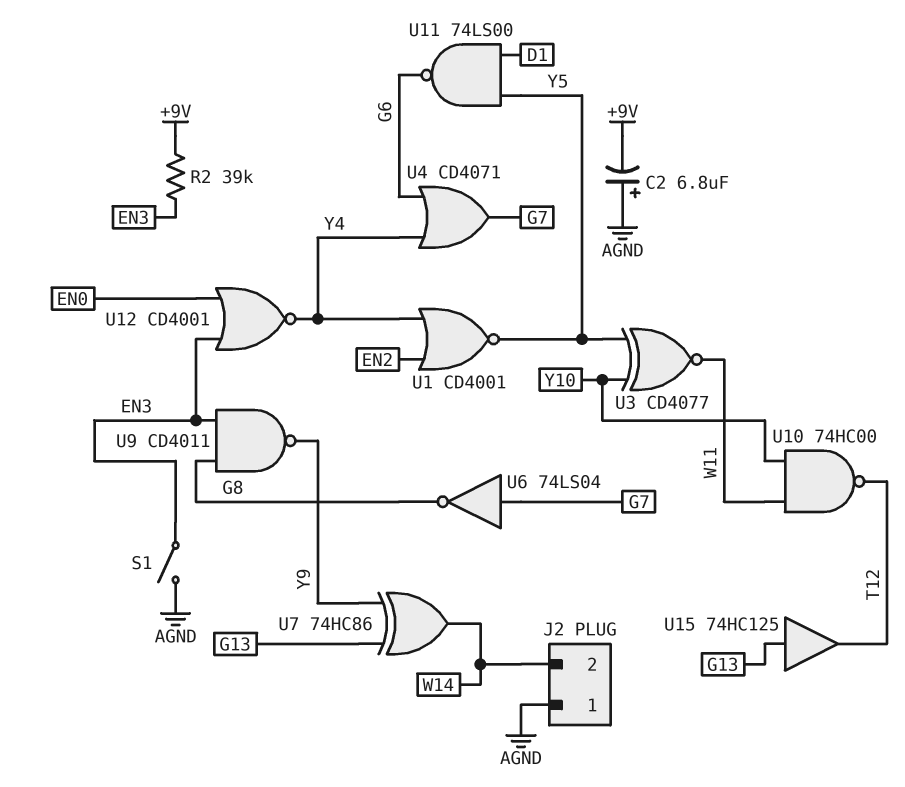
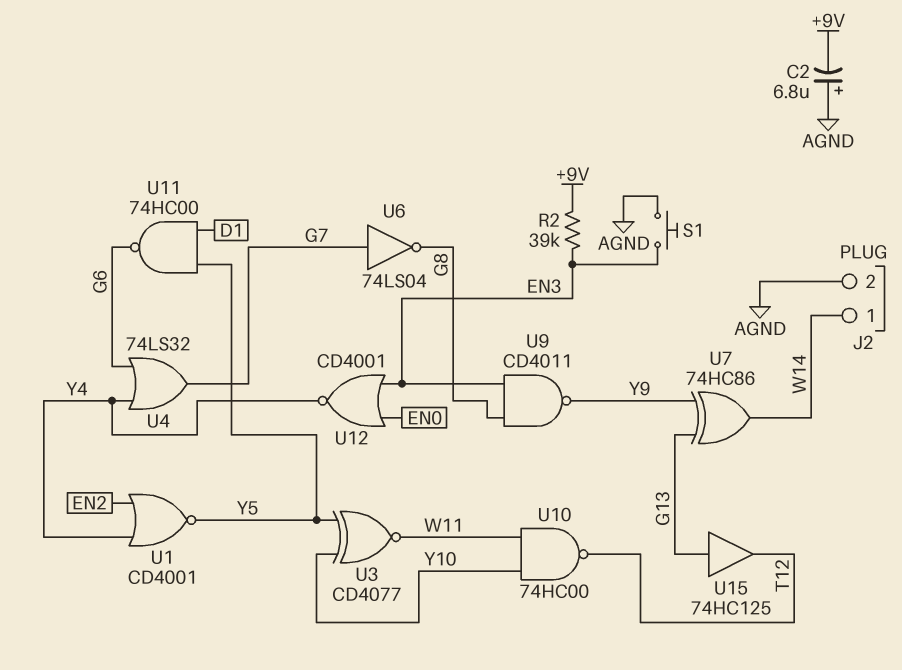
J2 pin 1: AGND -> W14
J2 pin 2: W14 -> AGND
S1: switch (AGND, EN3) -> button (AGND, EN3)
U4: OR CD4071 (in G6, in Y4, out G7) -> OR 74LS32 (in G6, in Y4, out G7)
U11: NAND 74LS00 (in D1, in Y5, out G6) -> NAND 74HC00 (in D1, in Y5, out G6)

